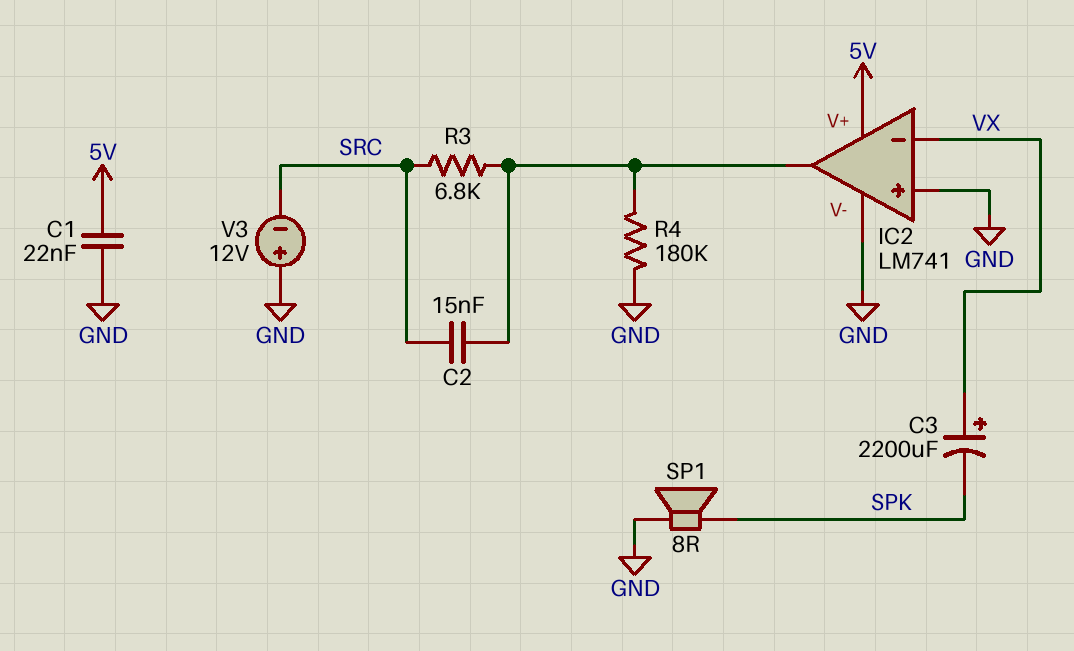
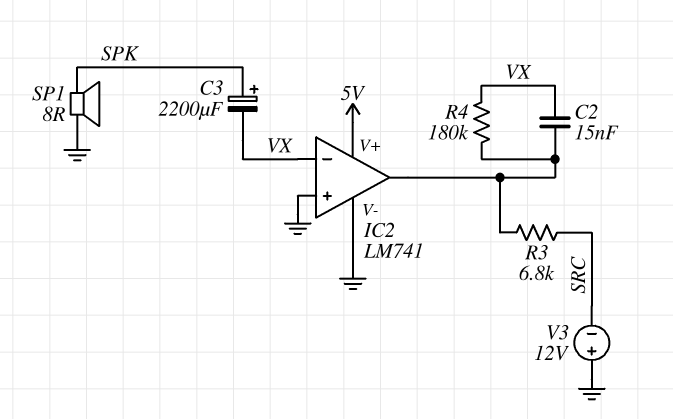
C1: 22nF (5V, GND) -> none
C2: 15nF (IC2/out, SRC) -> 15nF (IC2/out, VX)
C3: 2200uF (plus VX, minus SPK) -> 2200uF (plus SPK, minus VX)
R4: 180k (GND, IC2/out) -> 180k (IC2/out, VX)

